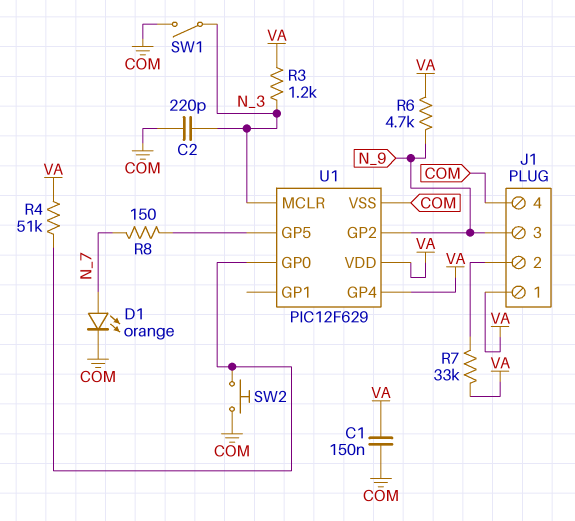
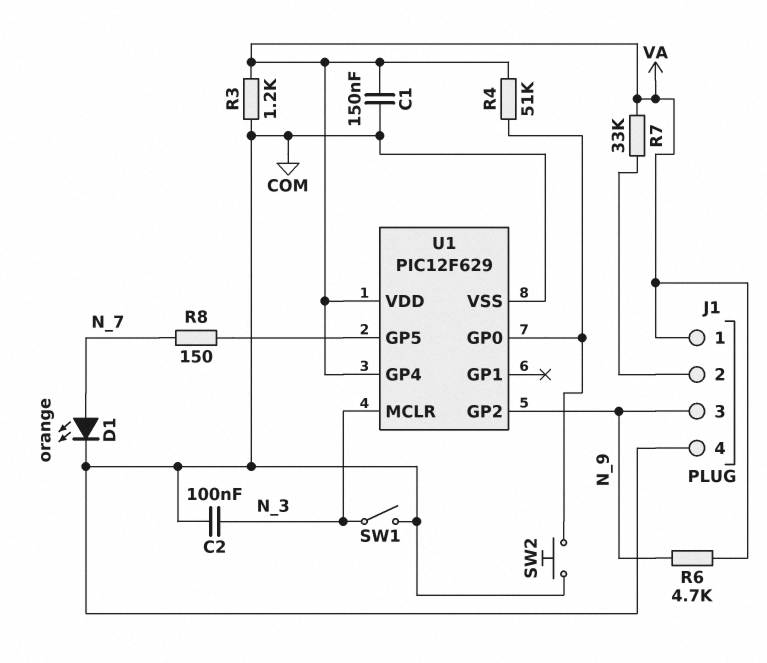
C2: 220pF (COM, N_3) -> 100nF (COM, N_3)
R3: 1.2k (N_3, VA) -> 1.2k (COM, VA)

